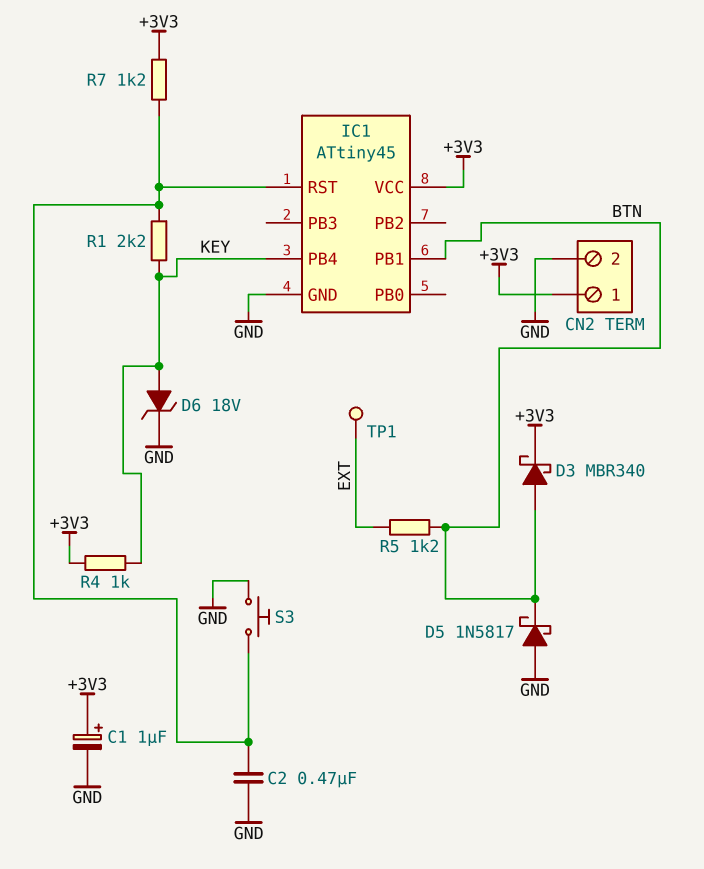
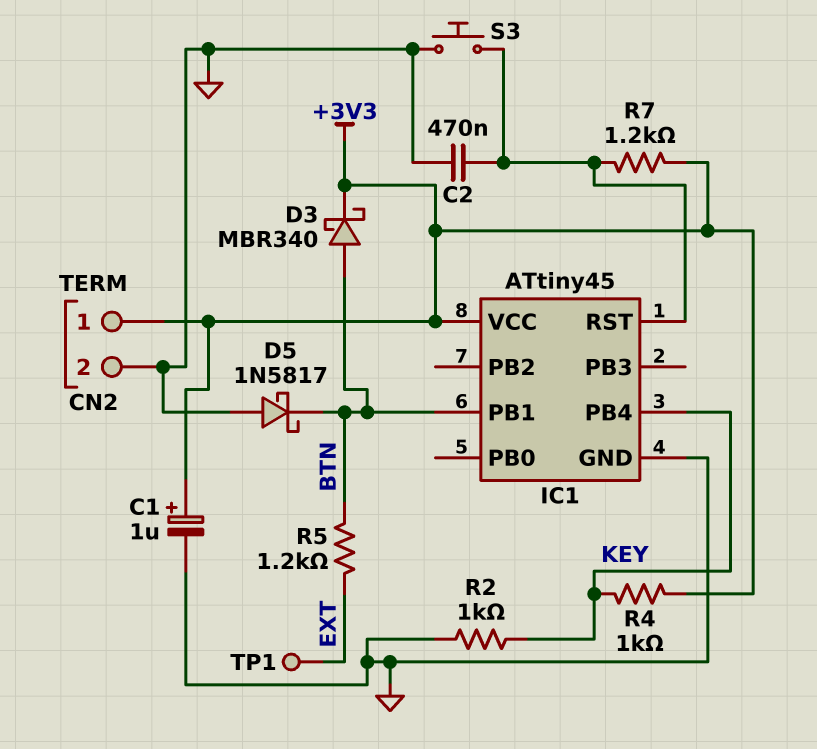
D6: zener 18V (A KEY, K GND) -> none
R1: 2.2k (IC1/RST, KEY) -> none
R2: none -> 1k (GND, KEY)

